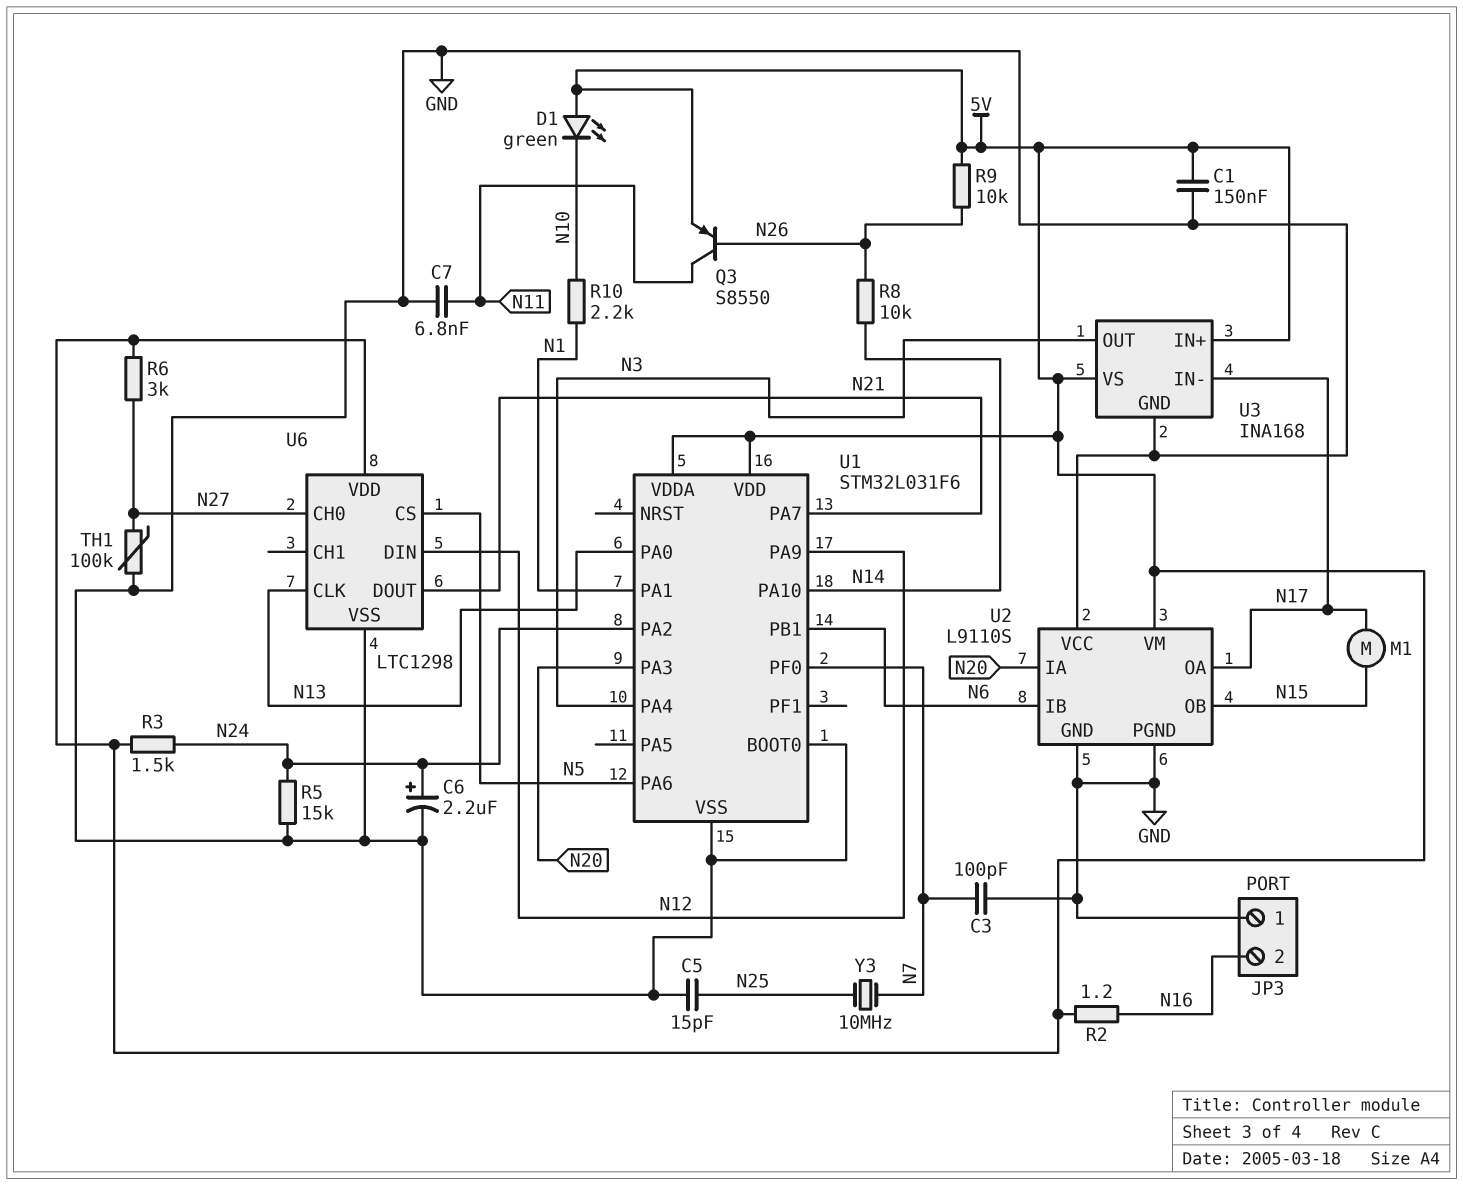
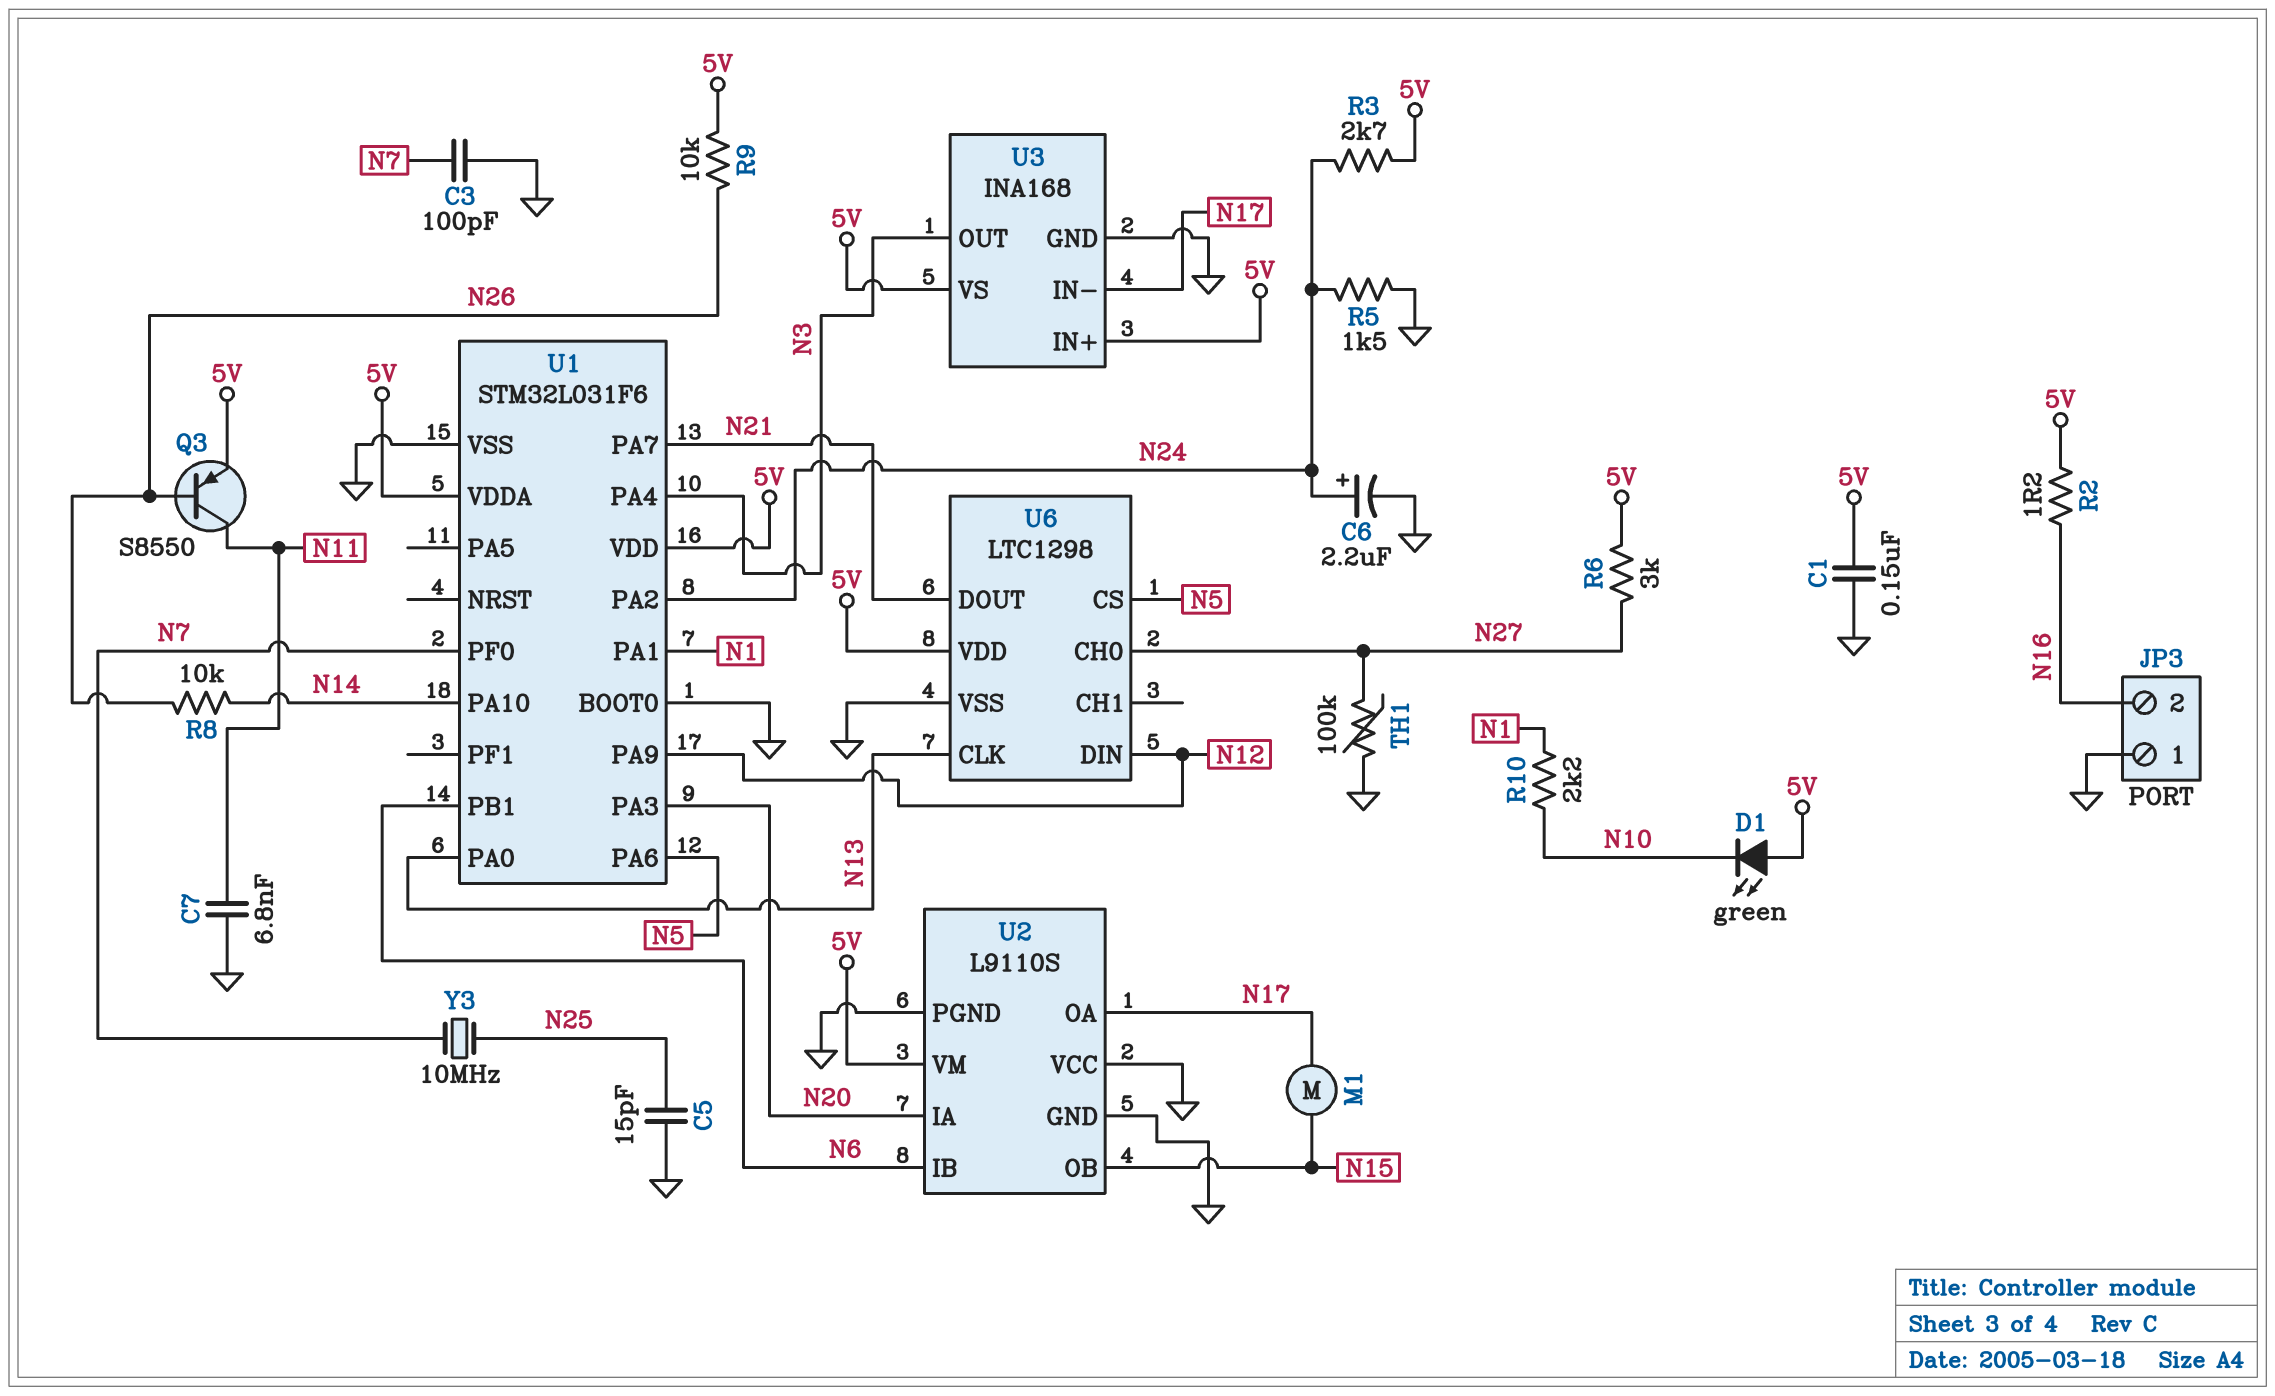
R3: 1.5k (5V, N24) -> 2.7k (5V, N24)
R5: 15k (GND, N24) -> 1.5k (GND, N24)

